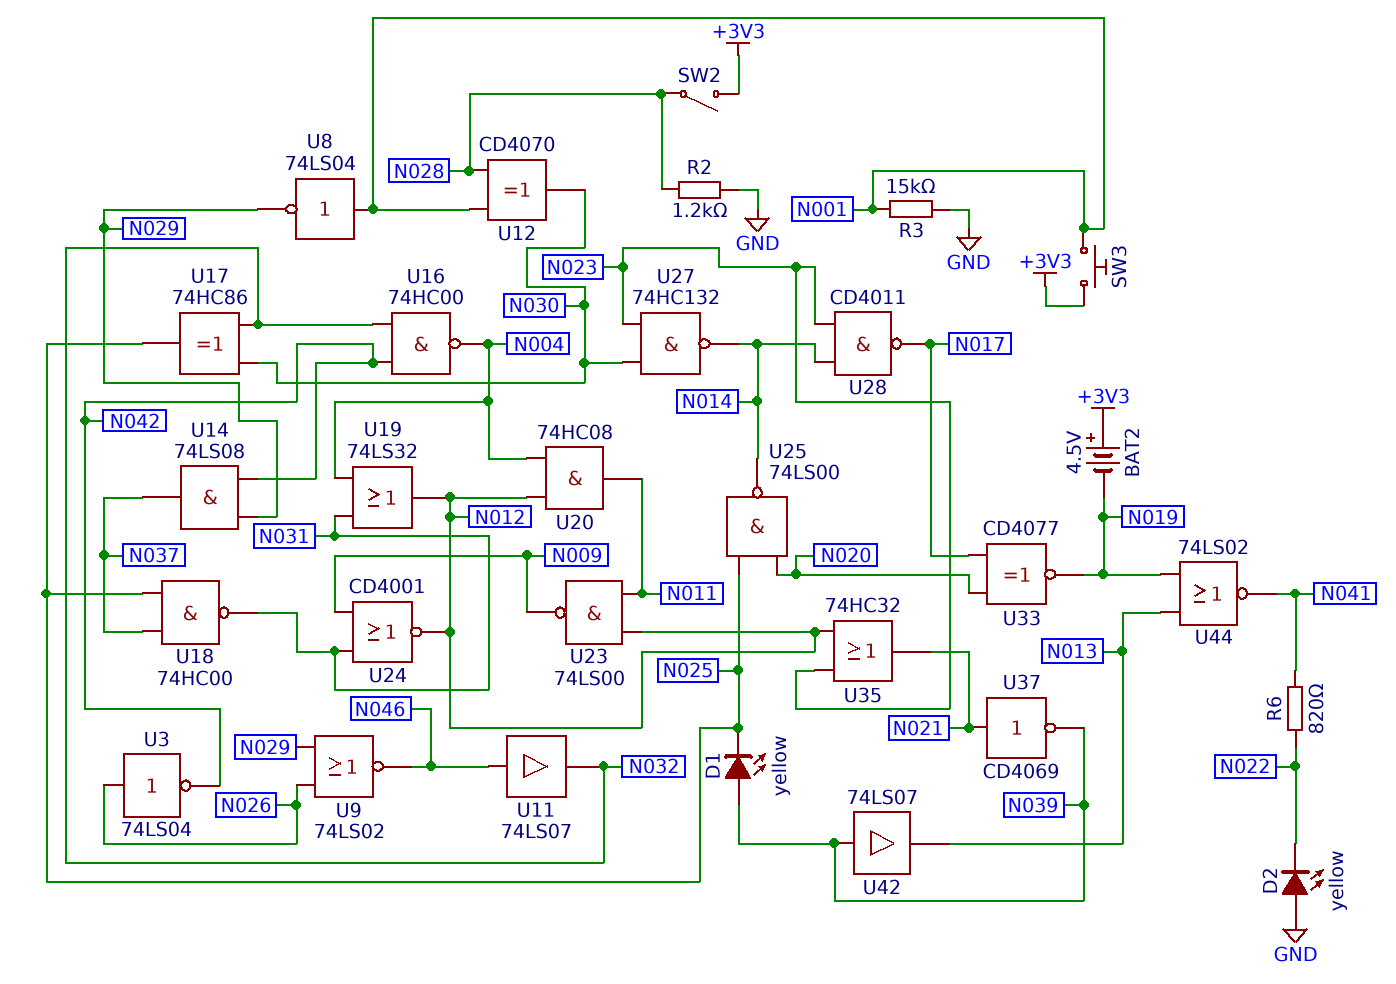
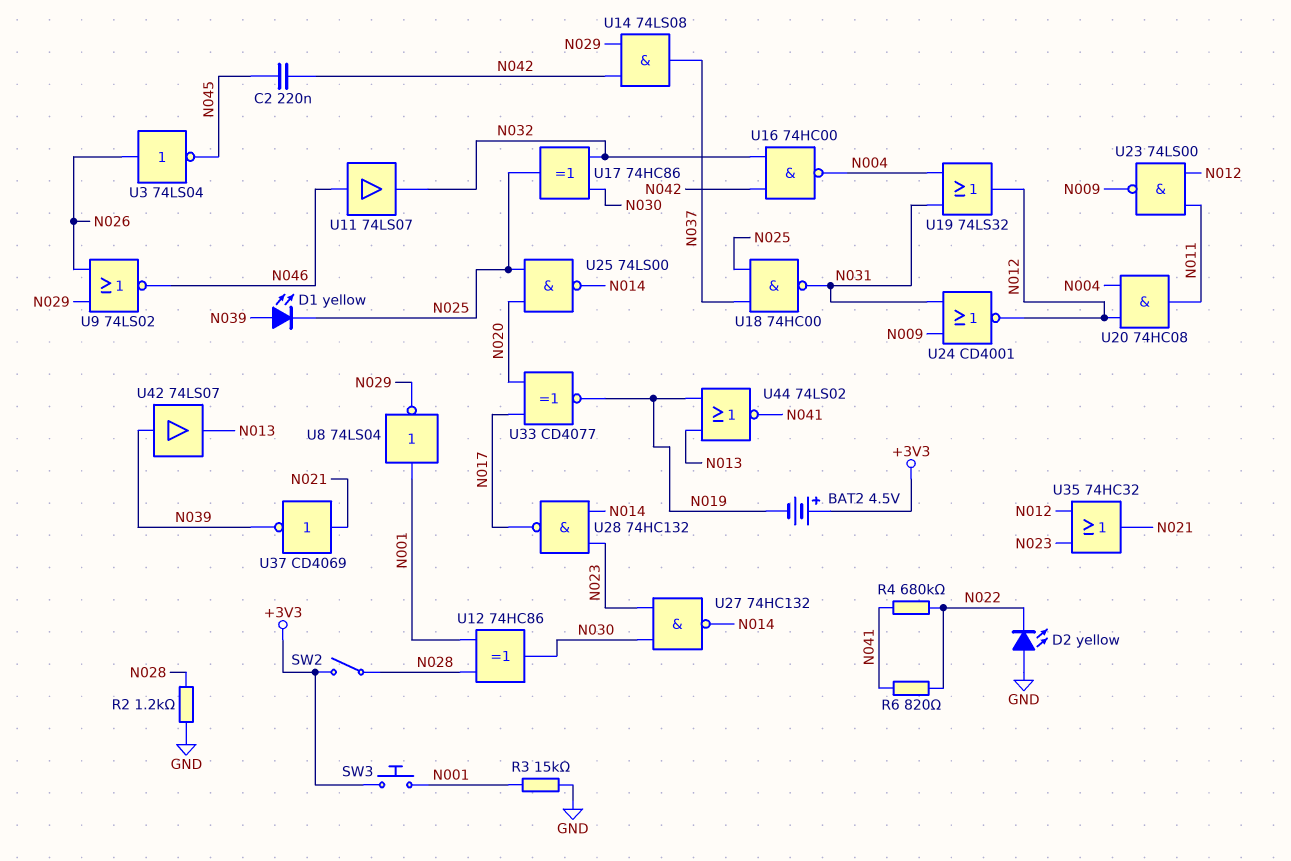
C2: none -> 220nF (N042, N045)
R4: none -> 680k (N022, N041)
U3: NOT 74LS04 (in N026, out N042) -> NOT 74LS04 (in N026, out N045)
U12: XOR CD4070 (in N001, in N028, out N030) -> XOR 74HC86 (in N001, in N028, out N030)
U28: NAND CD4011 (in N014, in N023, out N017) -> NAND 74HC132 (in N014, in N023, out N017)

